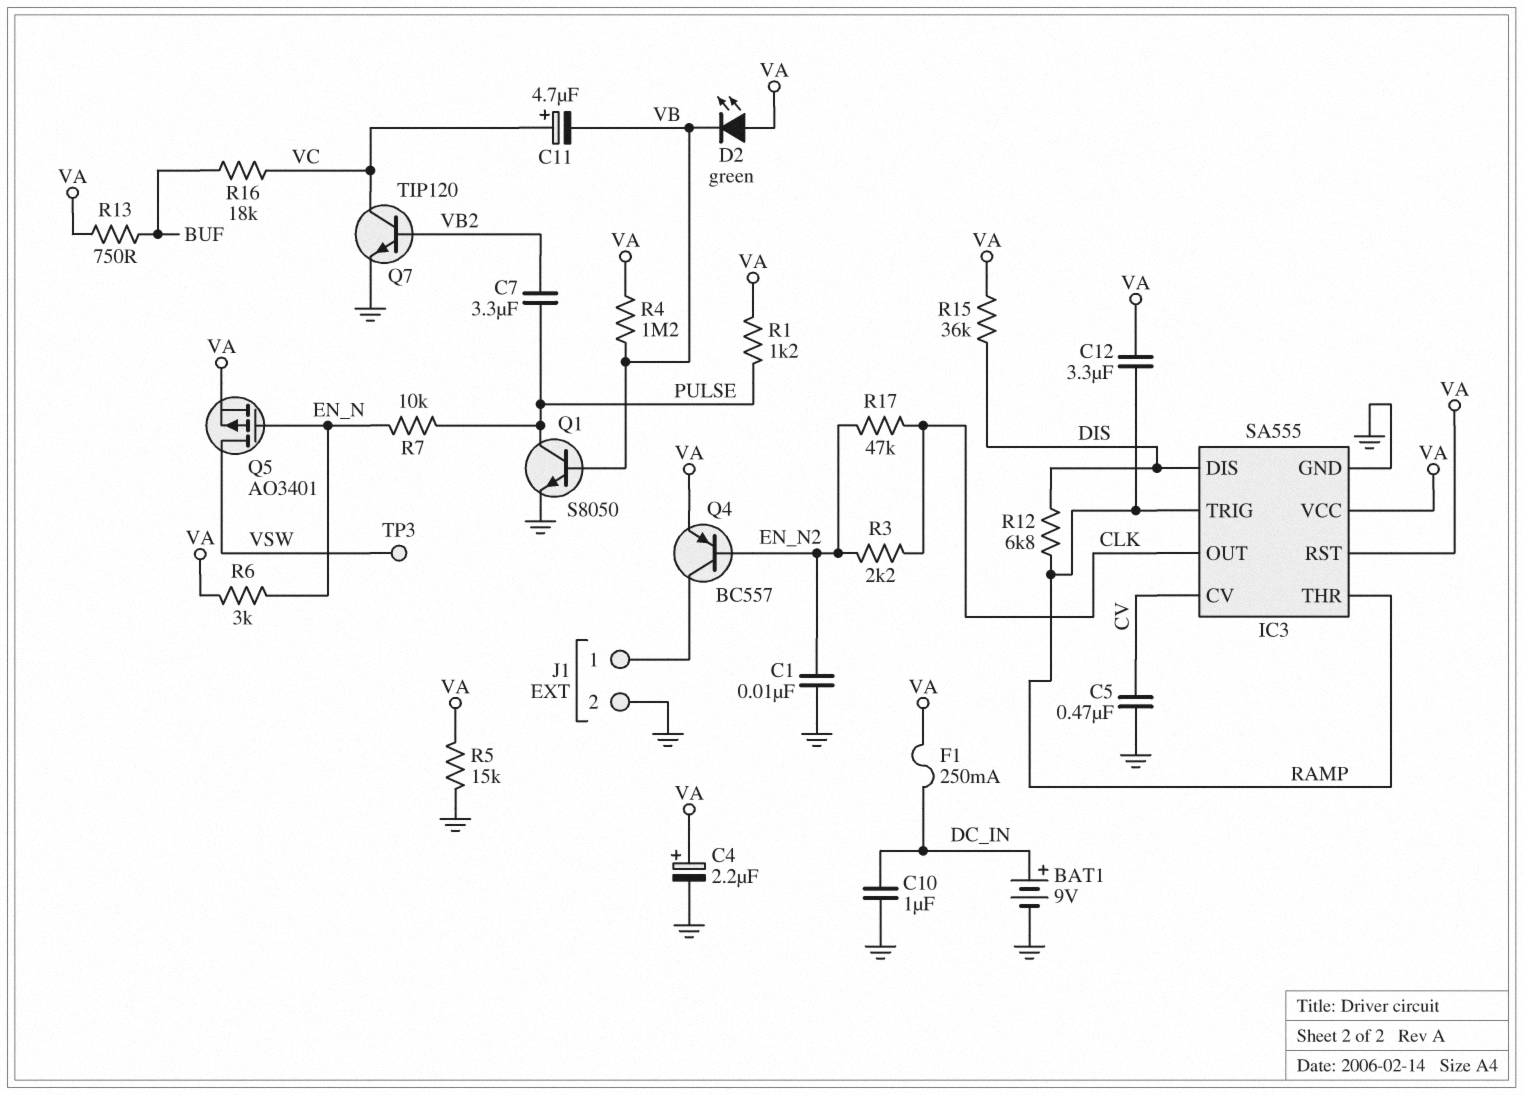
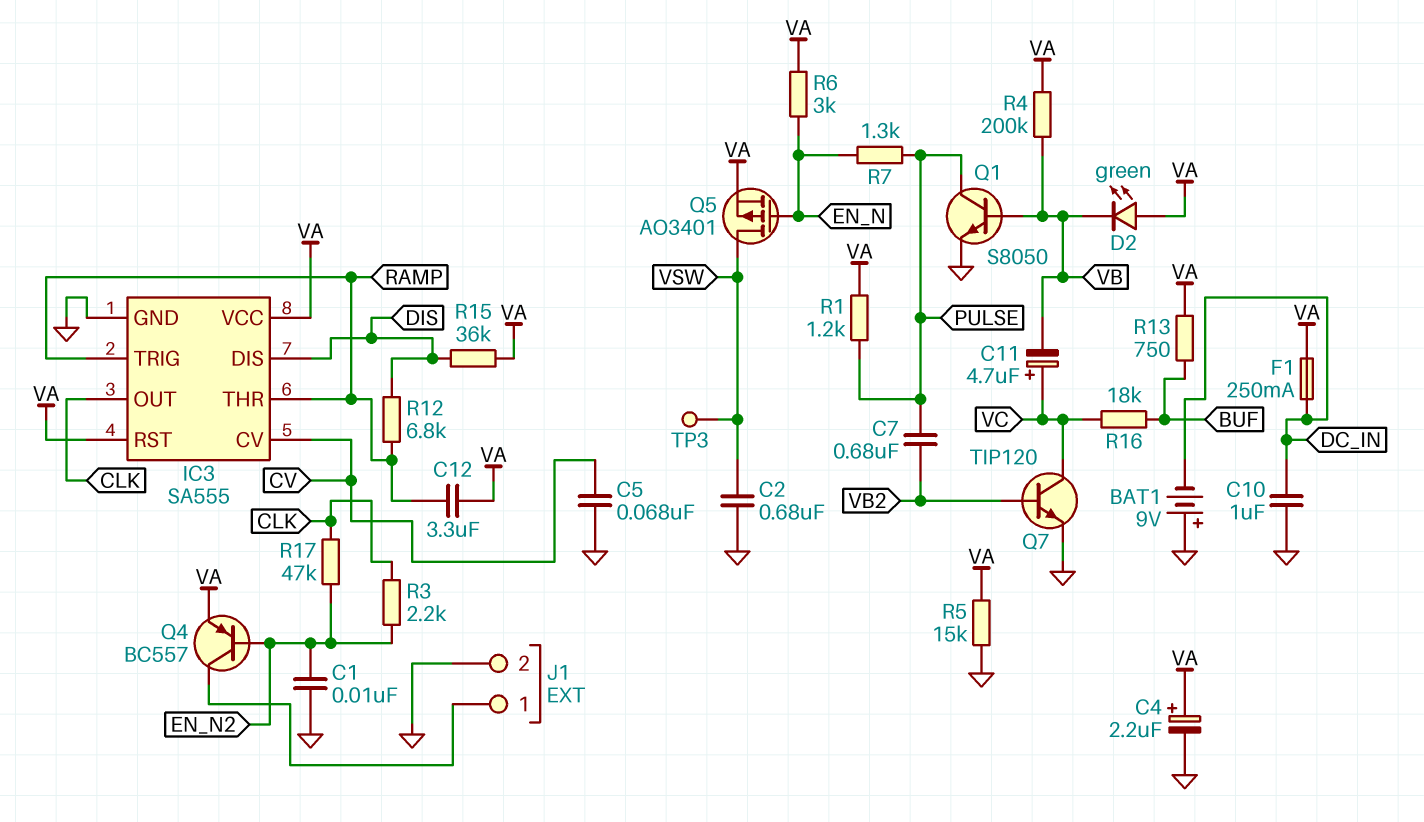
BAT1: 9V (plus DC_IN, minus GND) -> 9V (plus GND, minus DC_IN)
C2: none -> 680nF (GND, VSW)
C5: 470nF (CV, GND) -> 68nF (CV, GND)
C7: 3.3uF (PULSE, VB2) -> 680nF (PULSE, VB2)
R4: 1.2M (VA, VB) -> 200k (VA, VB)
R7: 10k (EN_N, PULSE) -> 1.3k (EN_N, PULSE)

